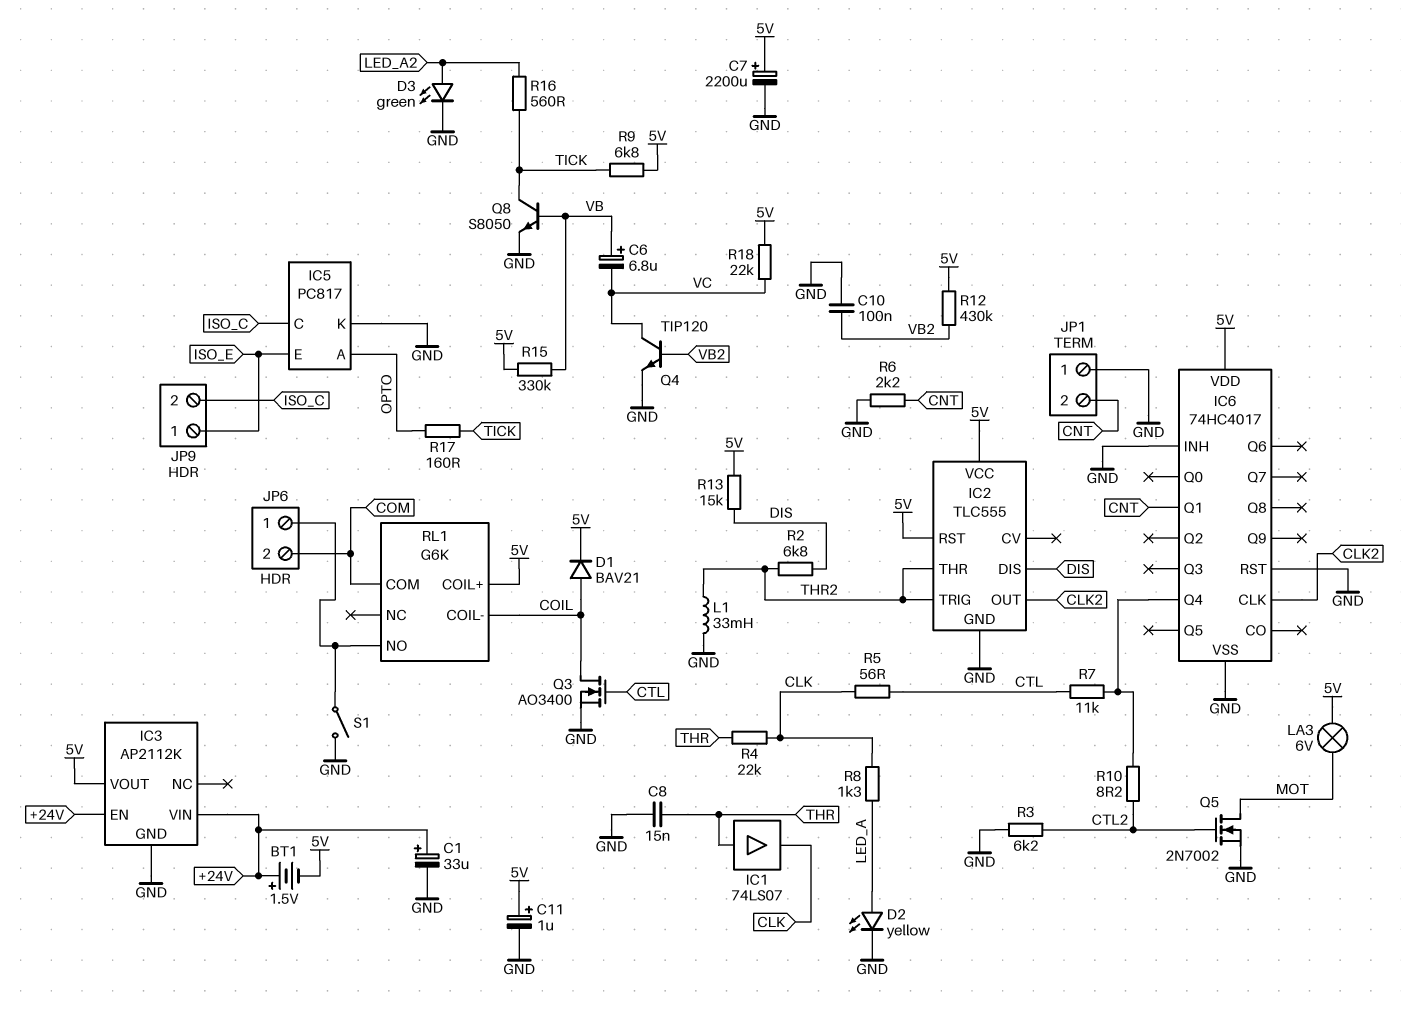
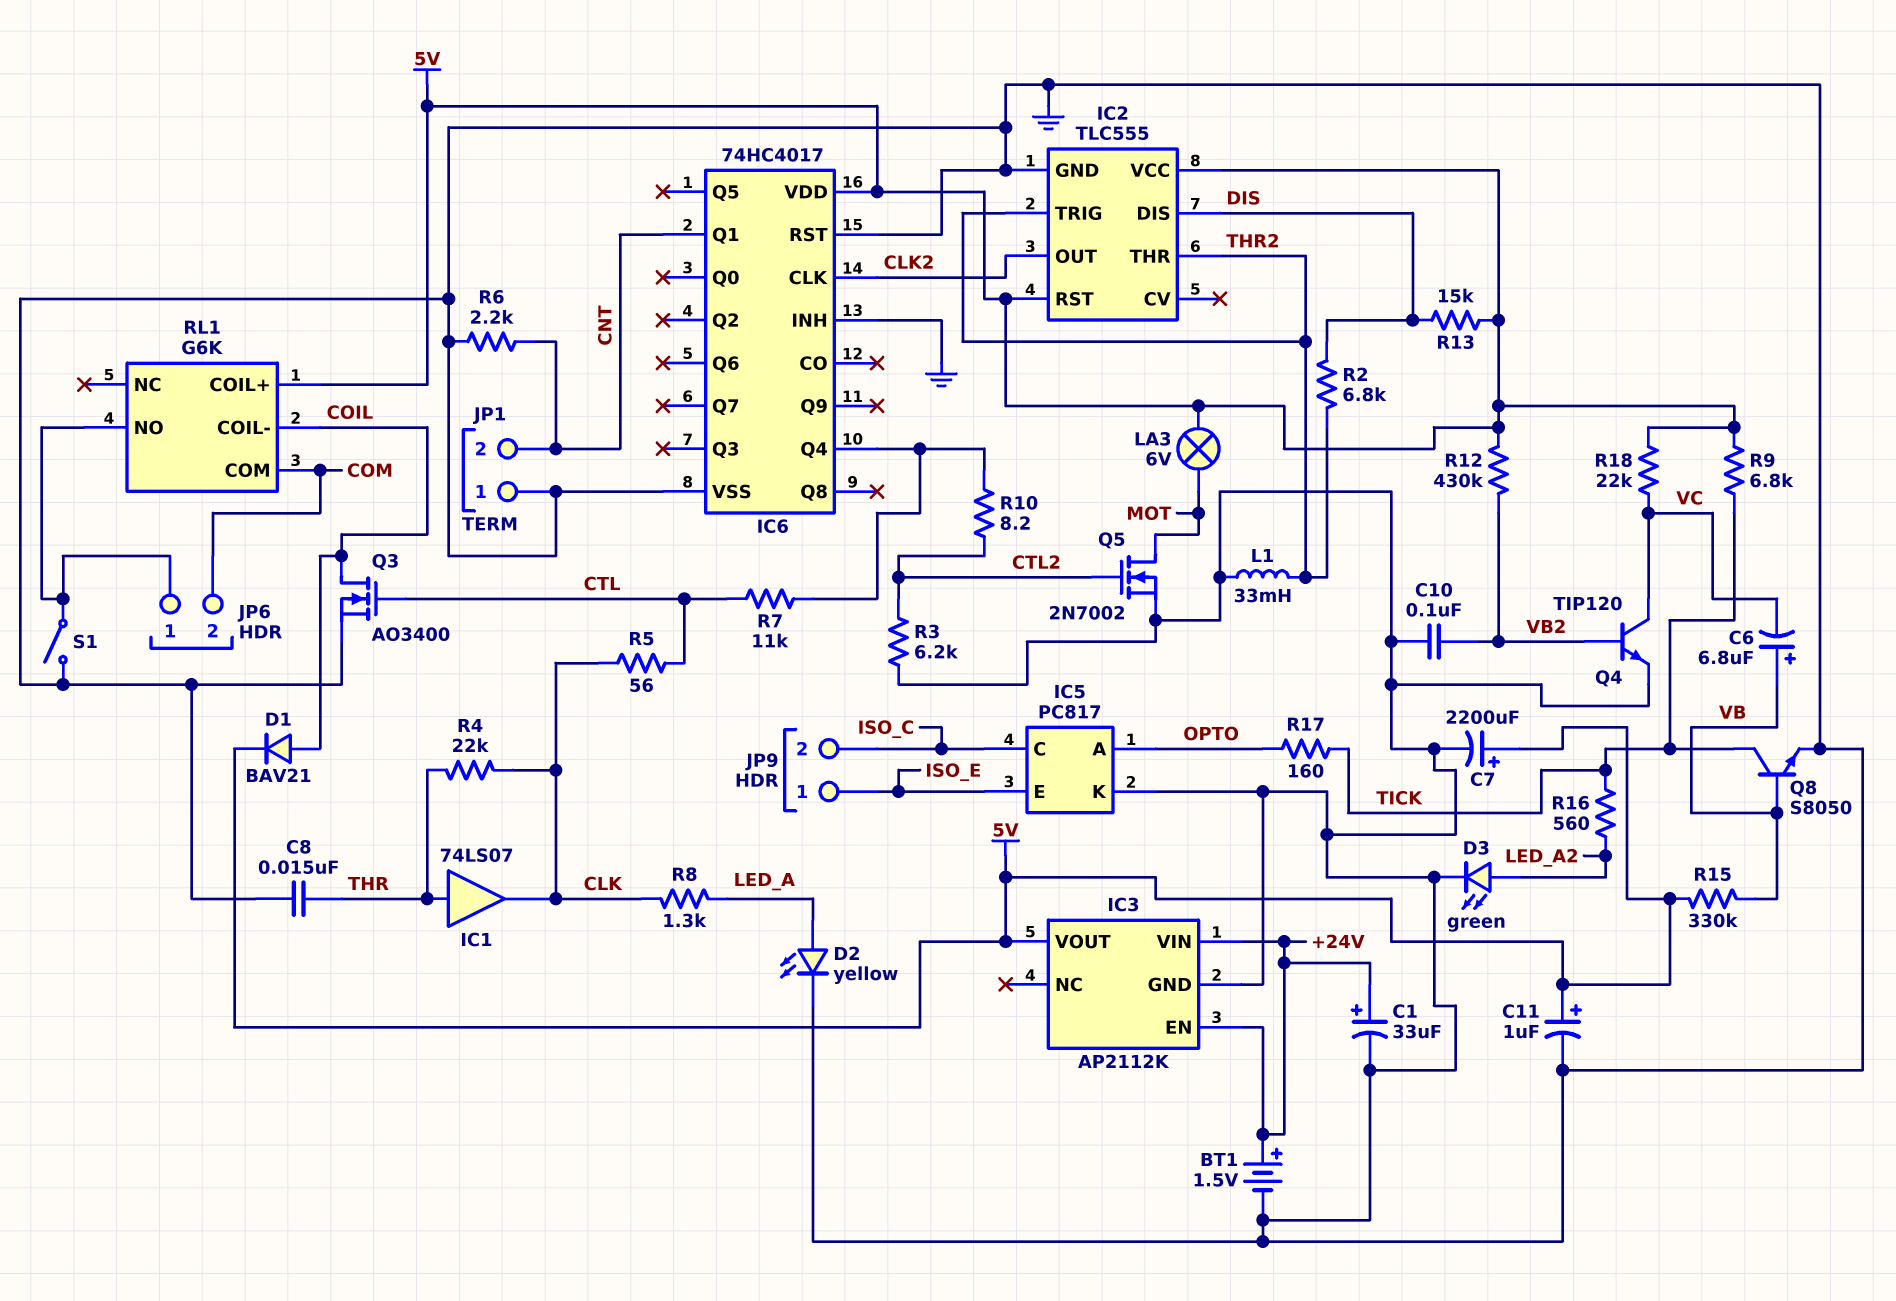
BT1: 1.5V (plus +24V, minus 5V) -> 1.5V (plus +24V, minus GND)

